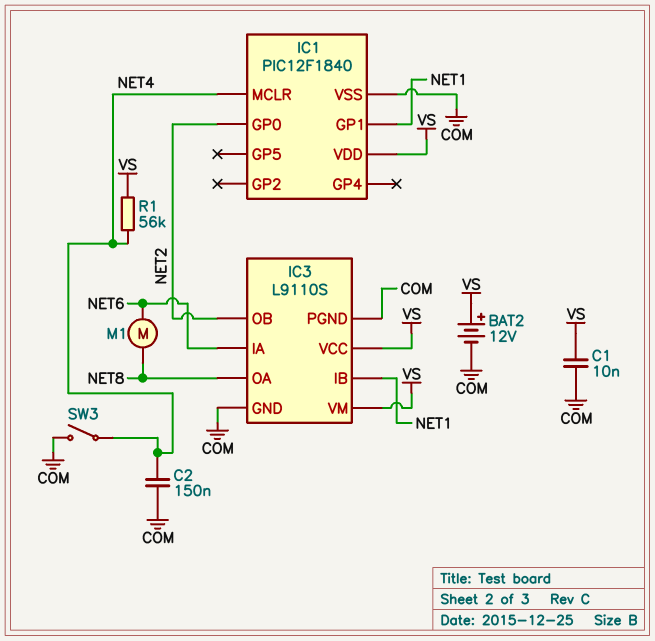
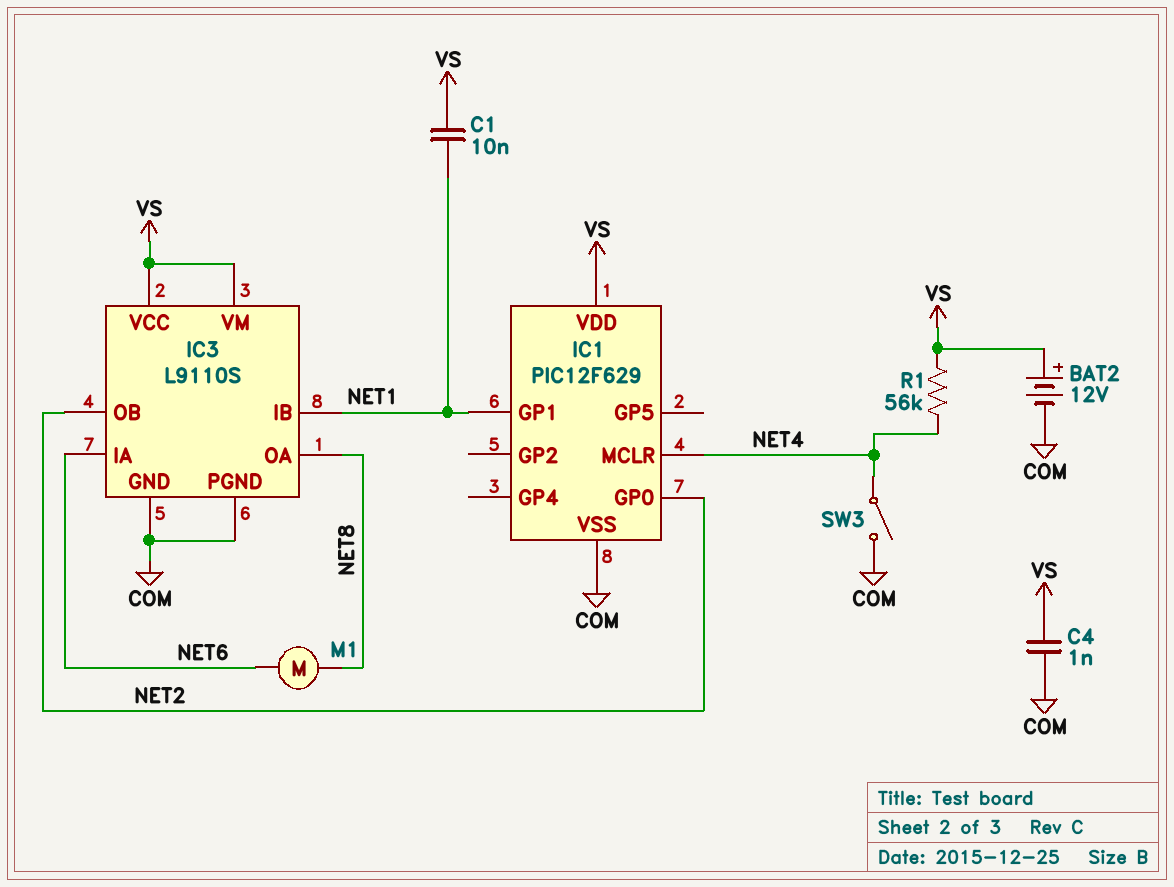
C1: 10nF (COM, VS) -> 10nF (NET1, VS)
C2: 150nF (COM, NET4) -> none
C4: none -> 1nF (COM, VS)
IC1: PIC12F1840 -> PIC12F629

